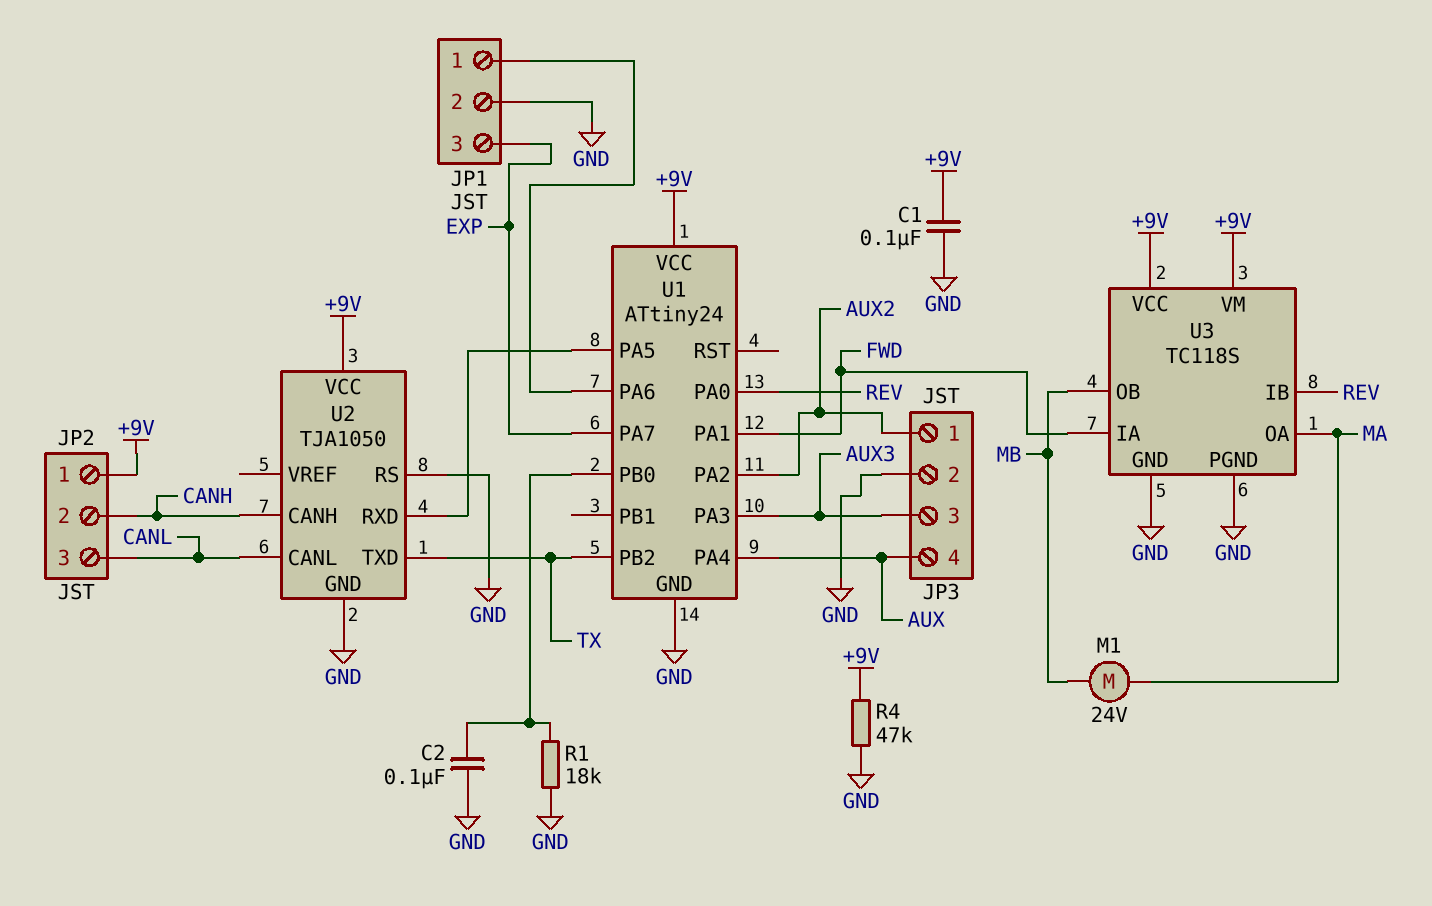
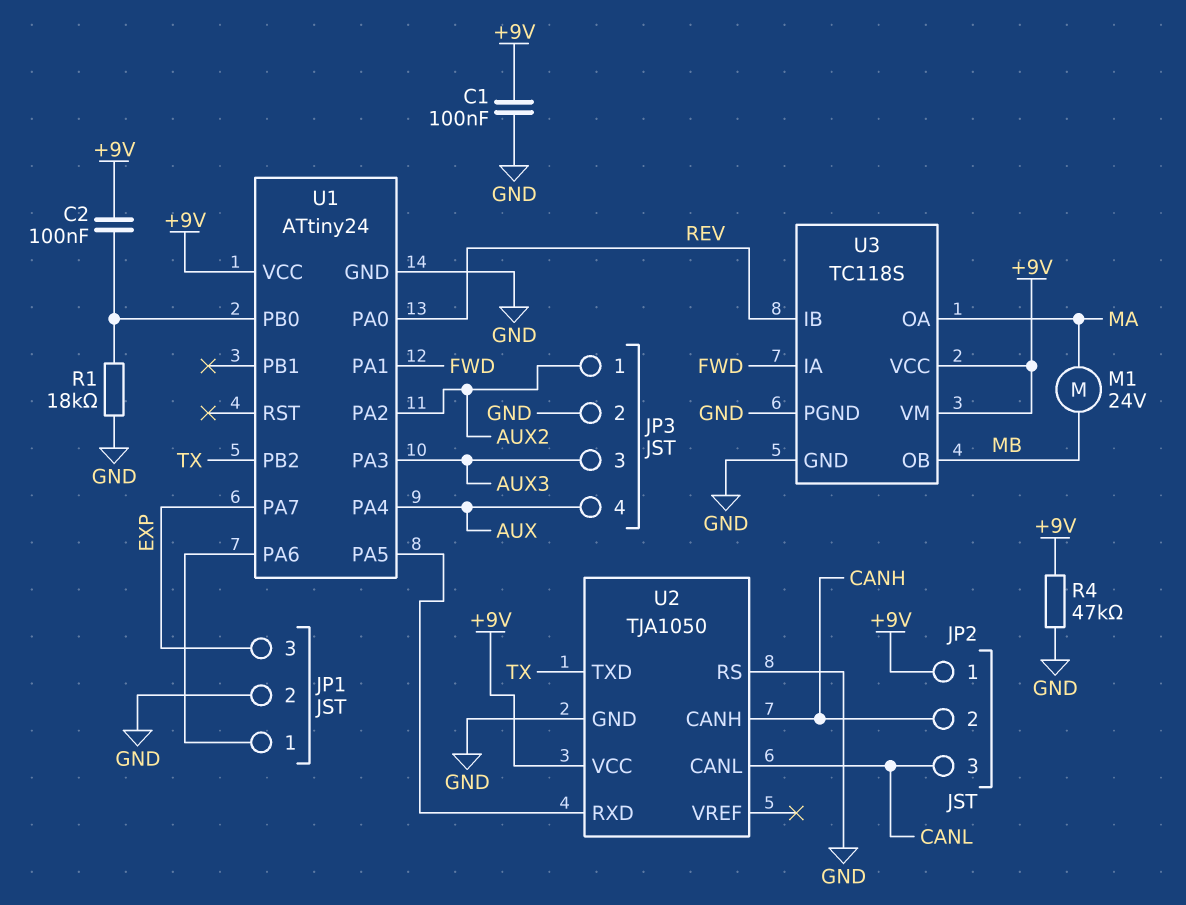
C2: 100nF (GND, U1/PB0) -> 100nF (+9V, U1/PB0)

